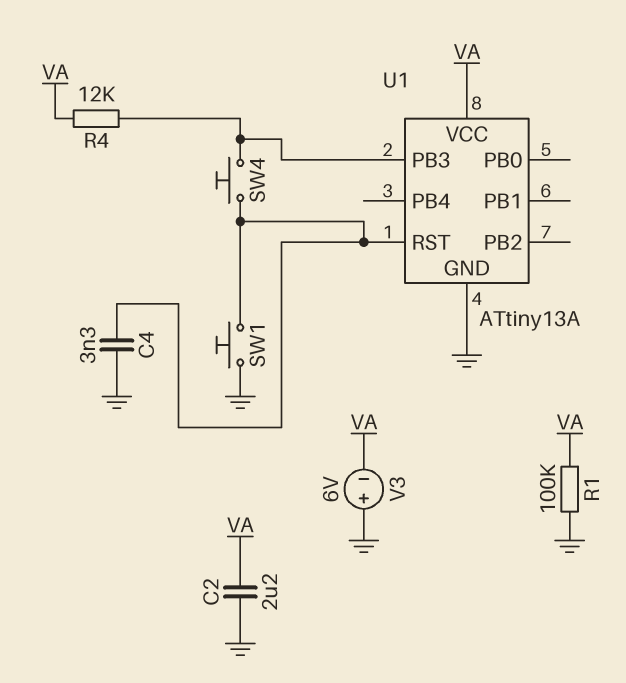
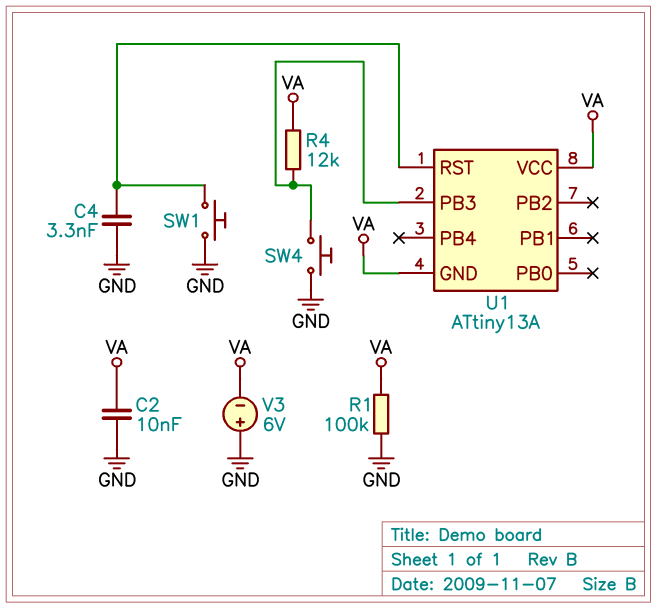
C2: 2.2uF (GND, VA) -> 10nF (GND, VA)
SW4: button (U1/PB3, U1/RST) -> button (GND, U1/PB3)
U1 pin GND: GND -> VA

